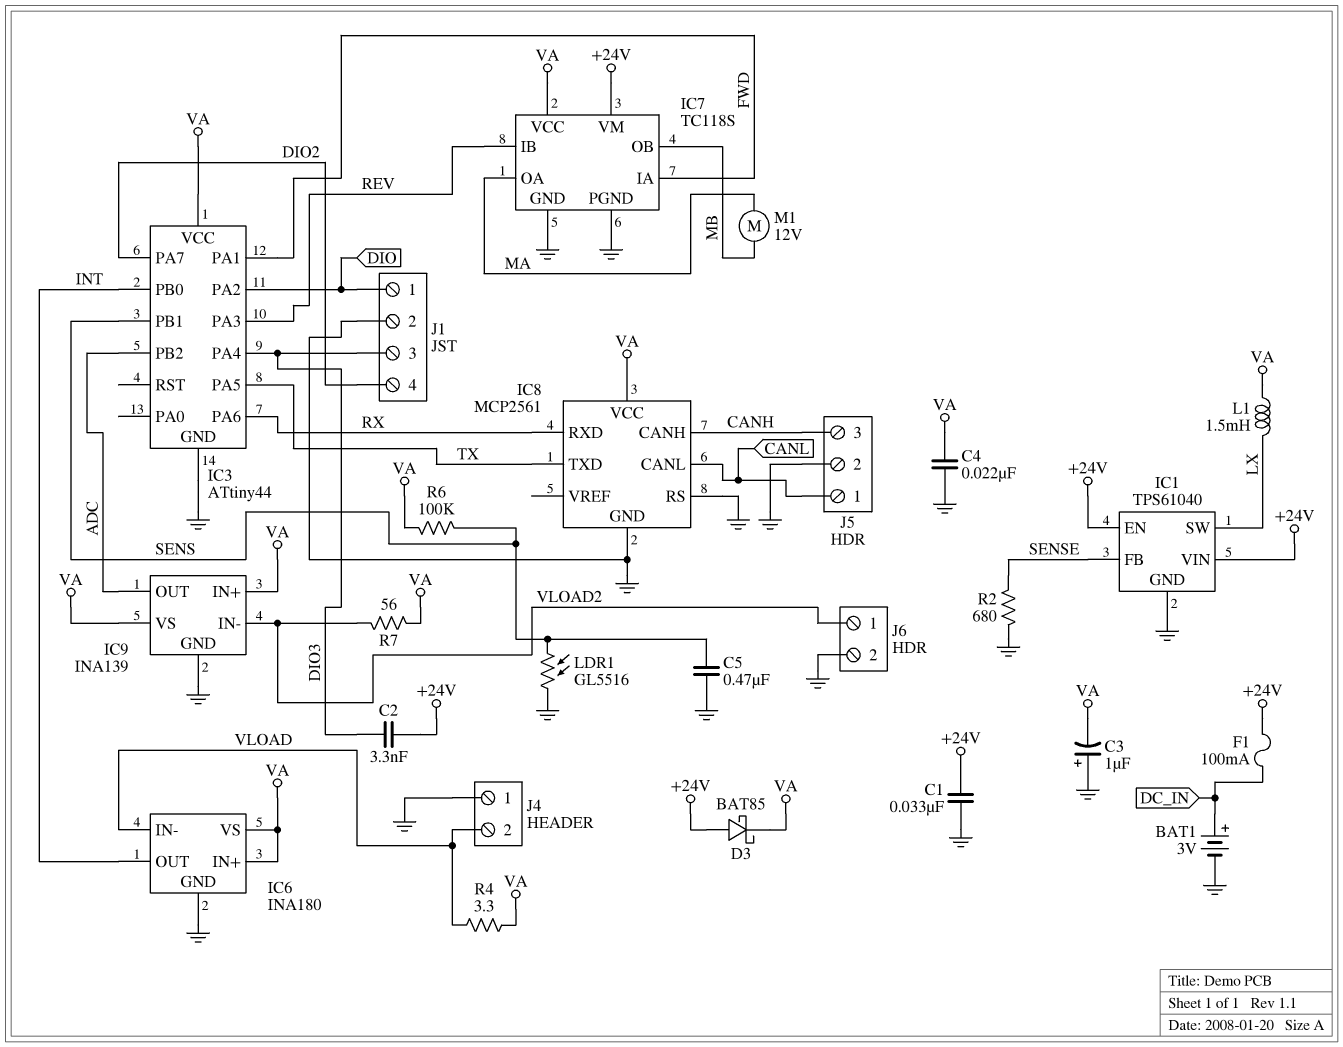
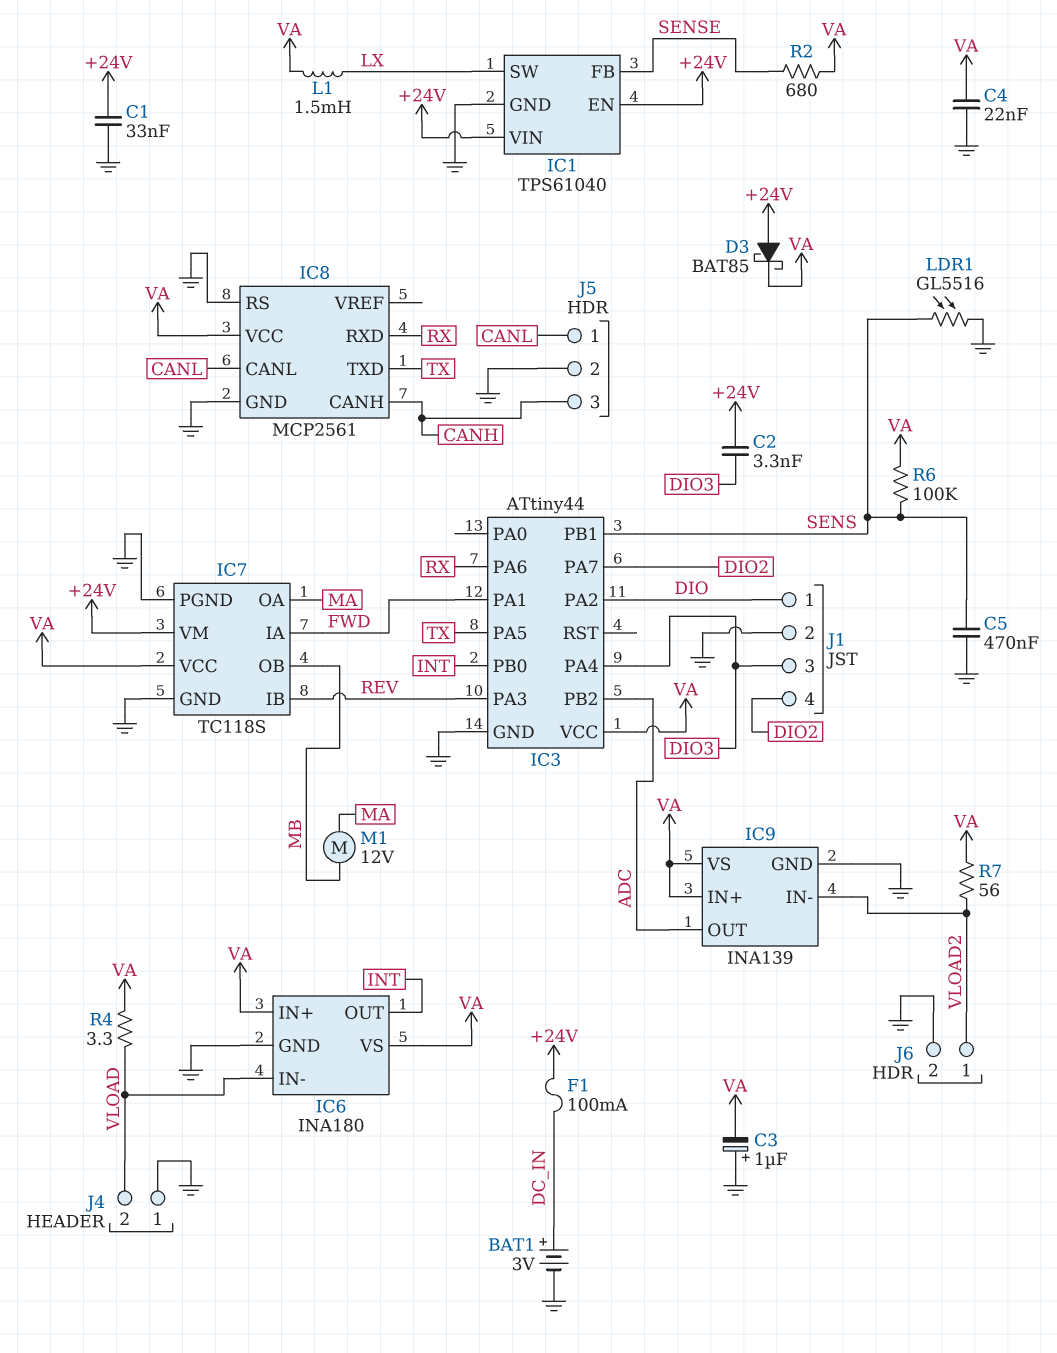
R2: 680 (GND, SENSE) -> 680 (SENSE, VA)

